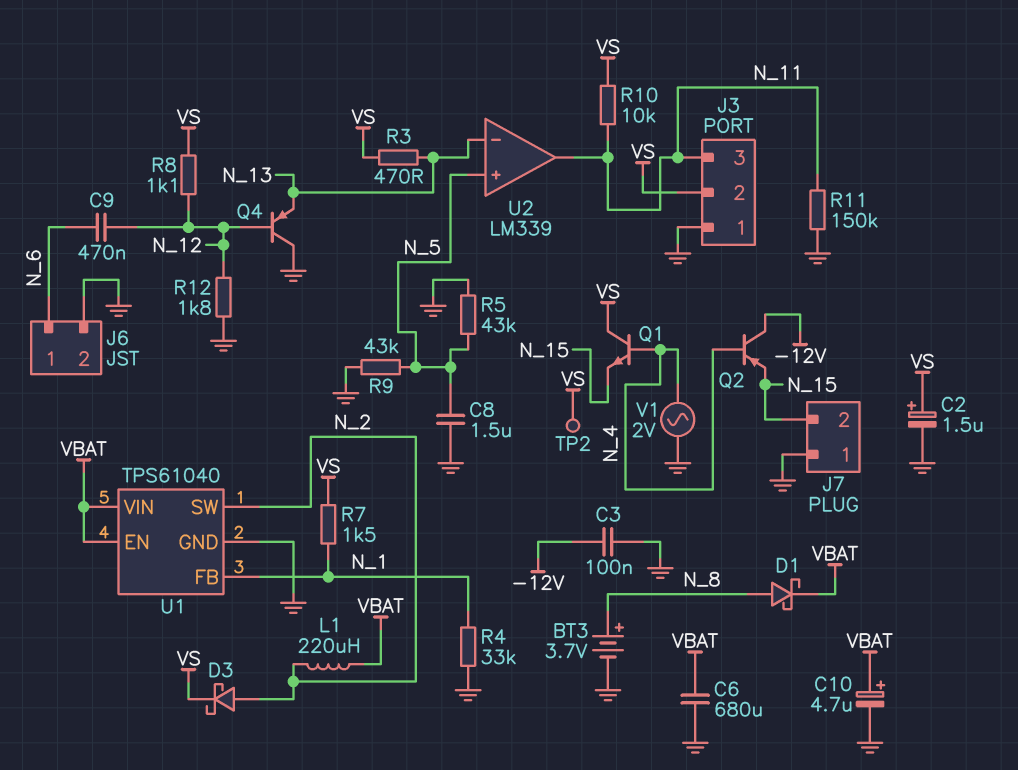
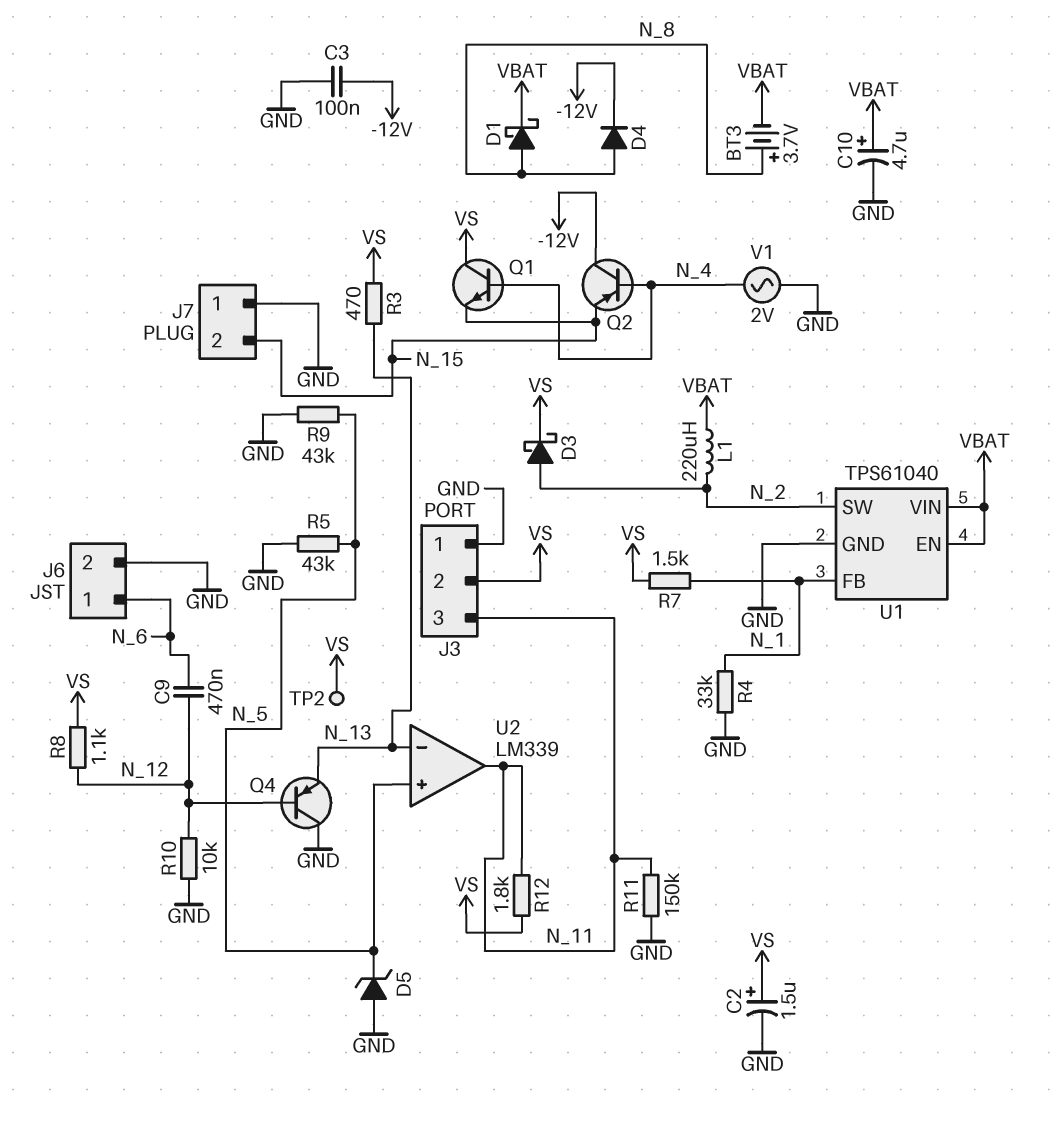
BT3: 3.7V (plus N_8, minus GND) -> 3.7V (plus N_8, minus VBAT)
C6: 680uF (GND, VBAT) -> none
C8: 1.5uF (GND, N_5) -> none
D4: none -> diode (A N_8, K -12V)
D5: none -> zener (A GND, K N_5)
R10: 10k (N_11, VS) -> 10k (GND, N_12)
R12: 1.8k (GND, N_12) -> 1.8k (N_11, VS)

